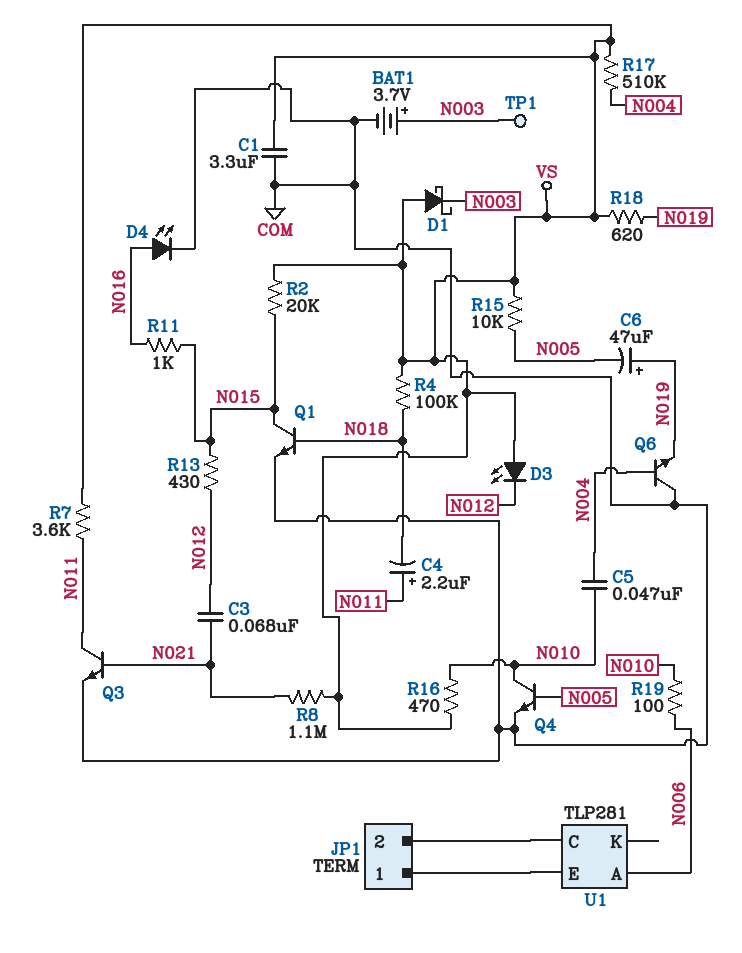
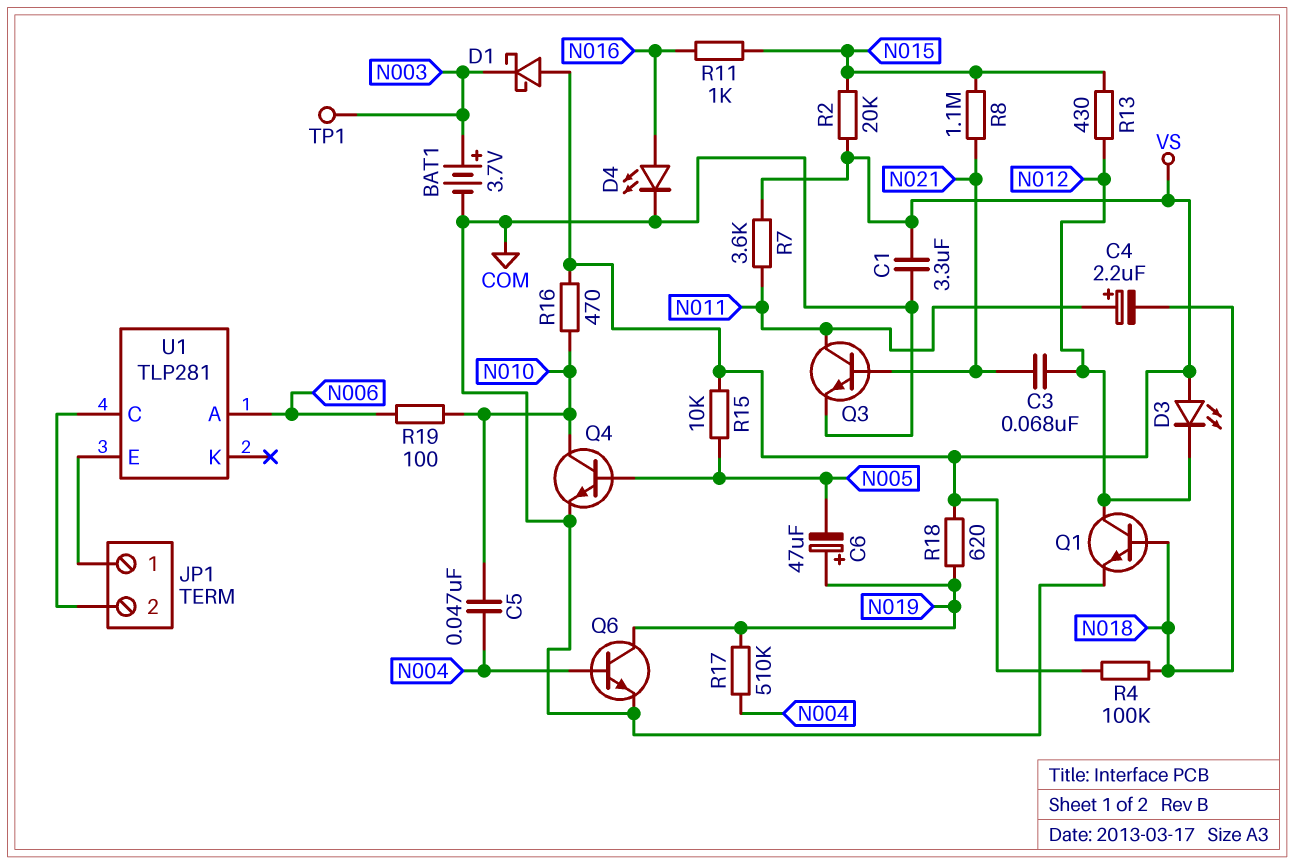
Q1: NPN (B N018, C N015, E COM) -> NPN (B N018, C N012, E COM)
Q6: NPN (B N004, C COM, E N019) -> NPN (B N004, C N019, E COM)
R8: 1.1M (N021, VS) -> 1.1M (N015, N021)
R17: 510k (N004, VS) -> 510k (N004, N019)

